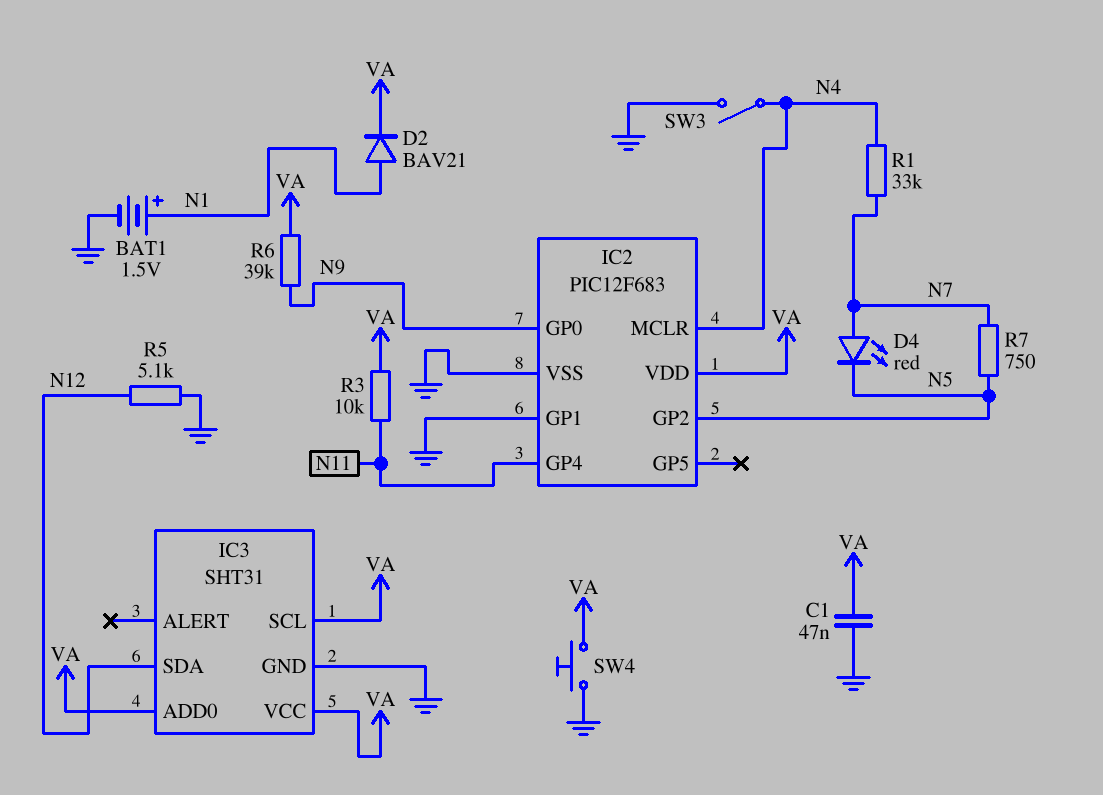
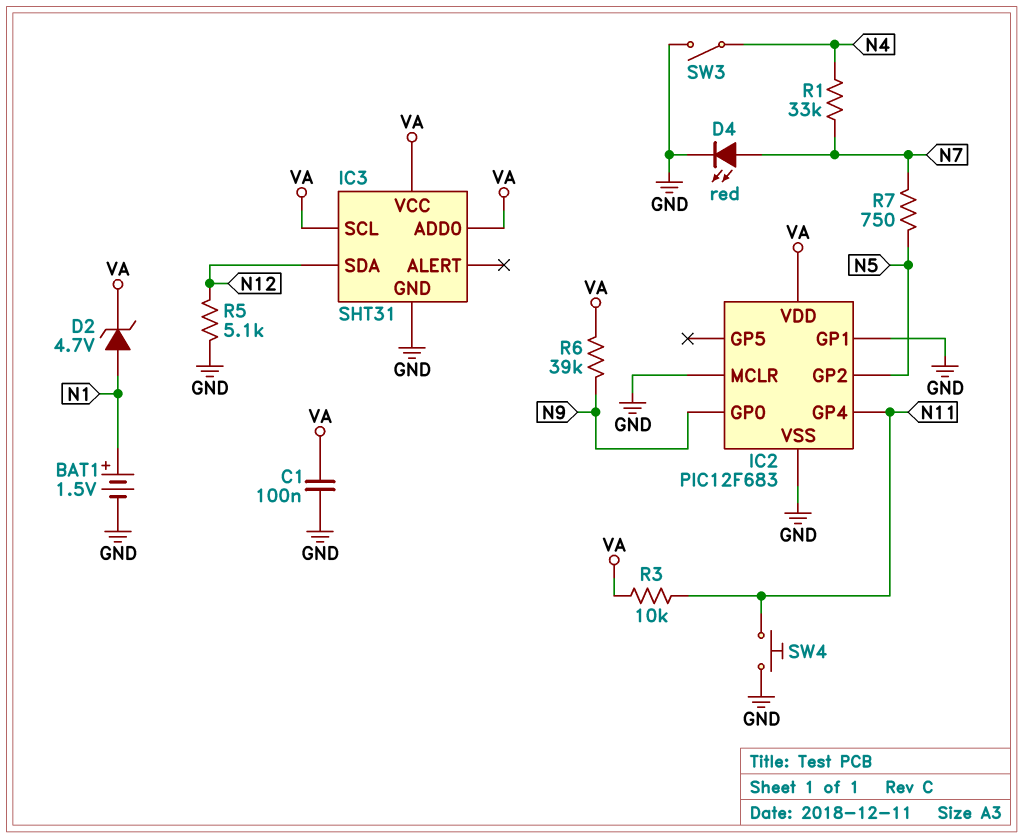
C1: 47nF (GND, VA) -> 100nF (GND, VA)
D2: diode BAV21 (A N1, K VA) -> zener 4.7V (A N1, K VA)
D4: LED red (A N7, K N5) -> LED red (A N7, K GND)
IC2 pin MCLR: N4 -> GND
SW4: button (GND, VA) -> button (GND, N11)

